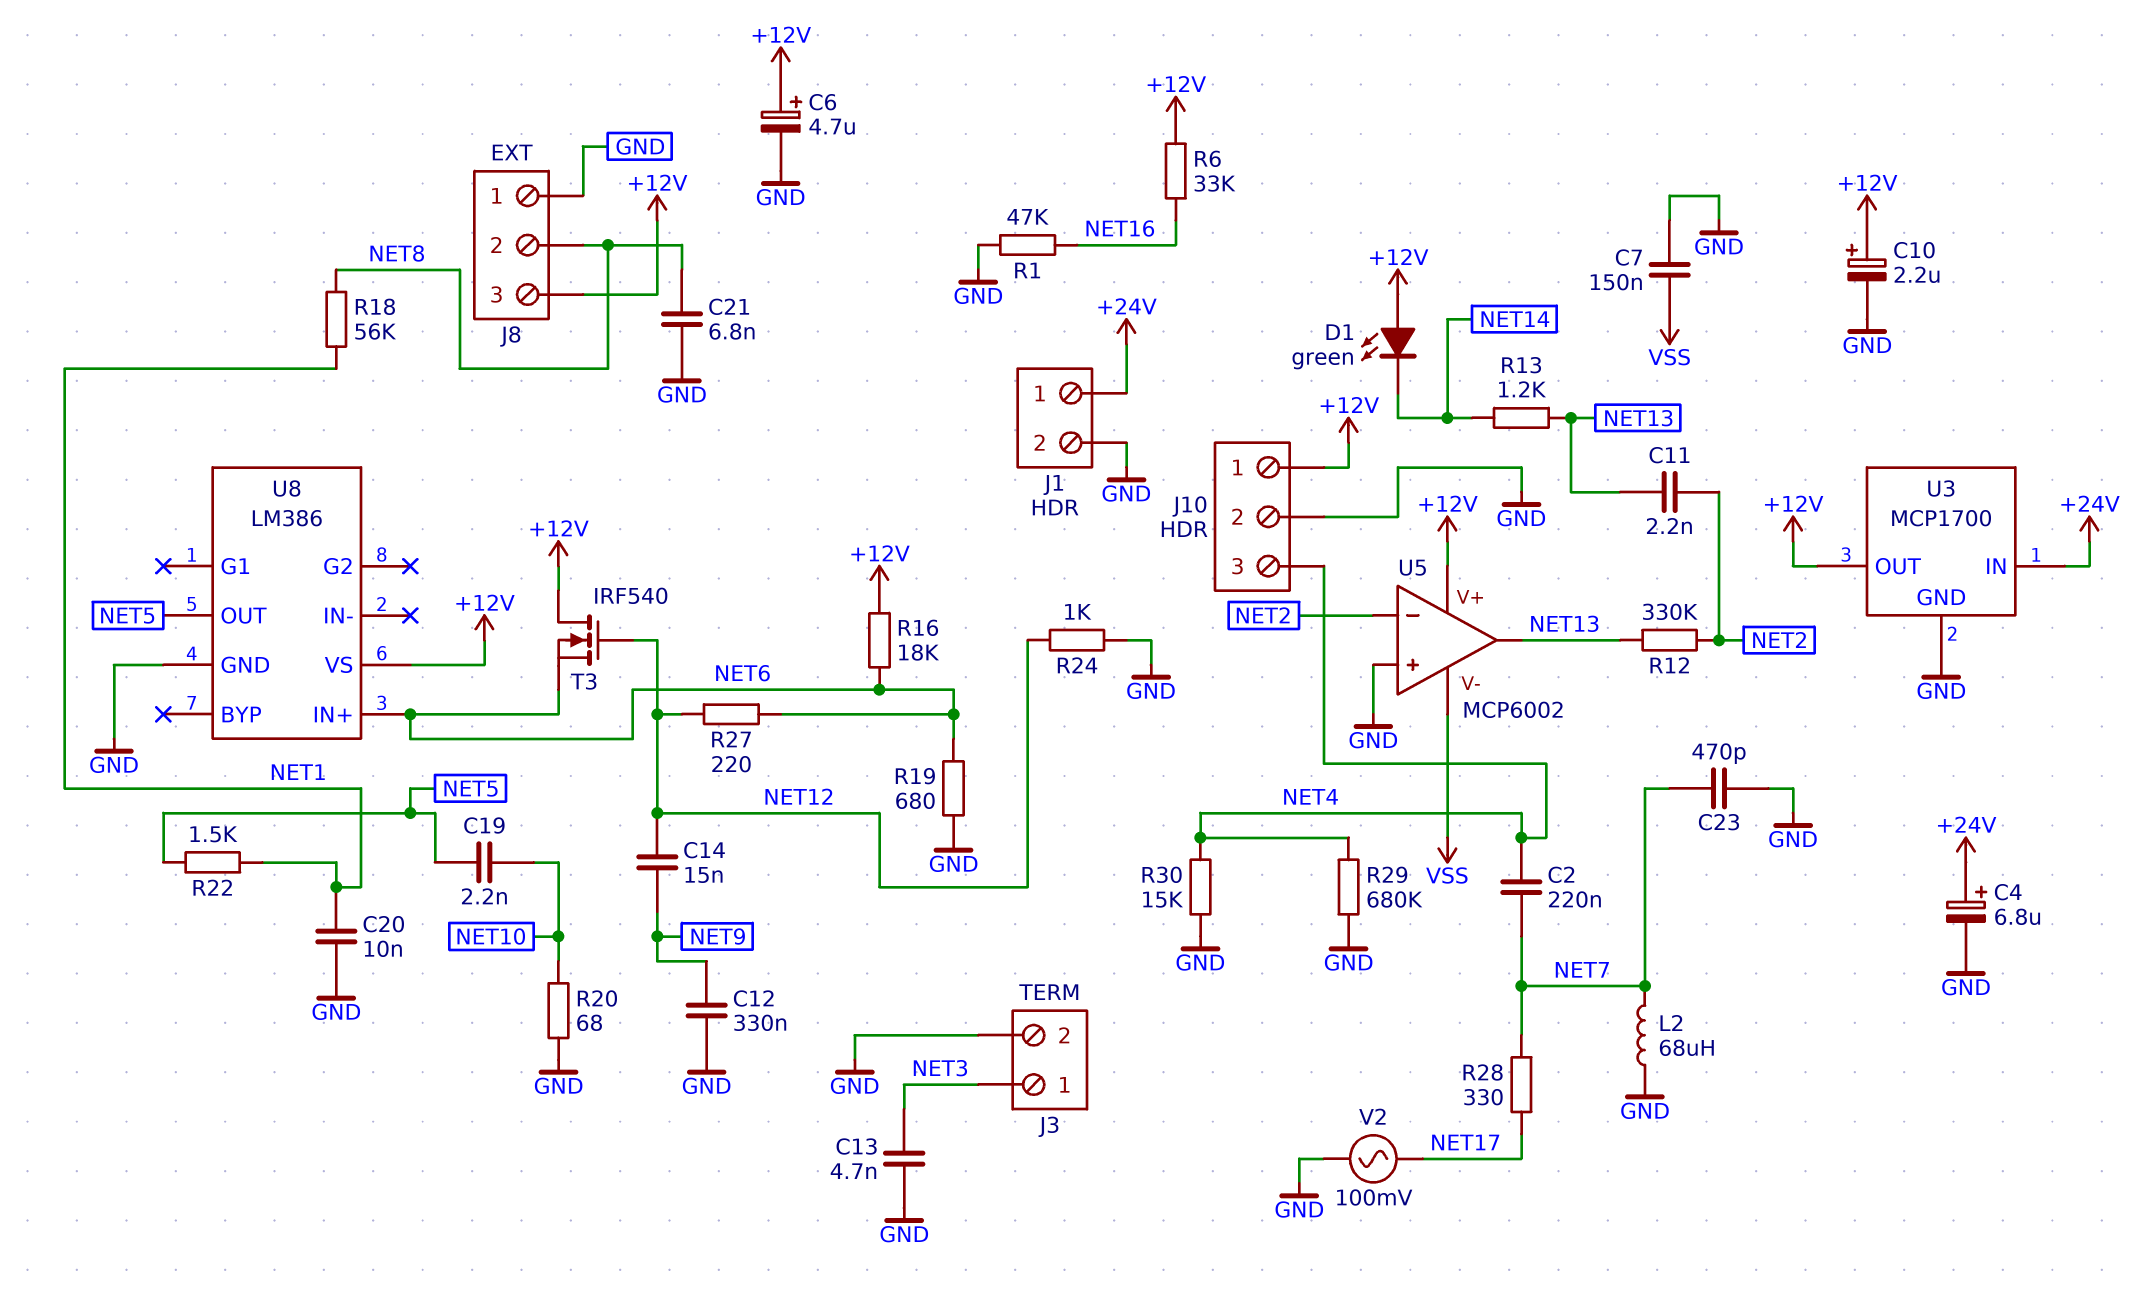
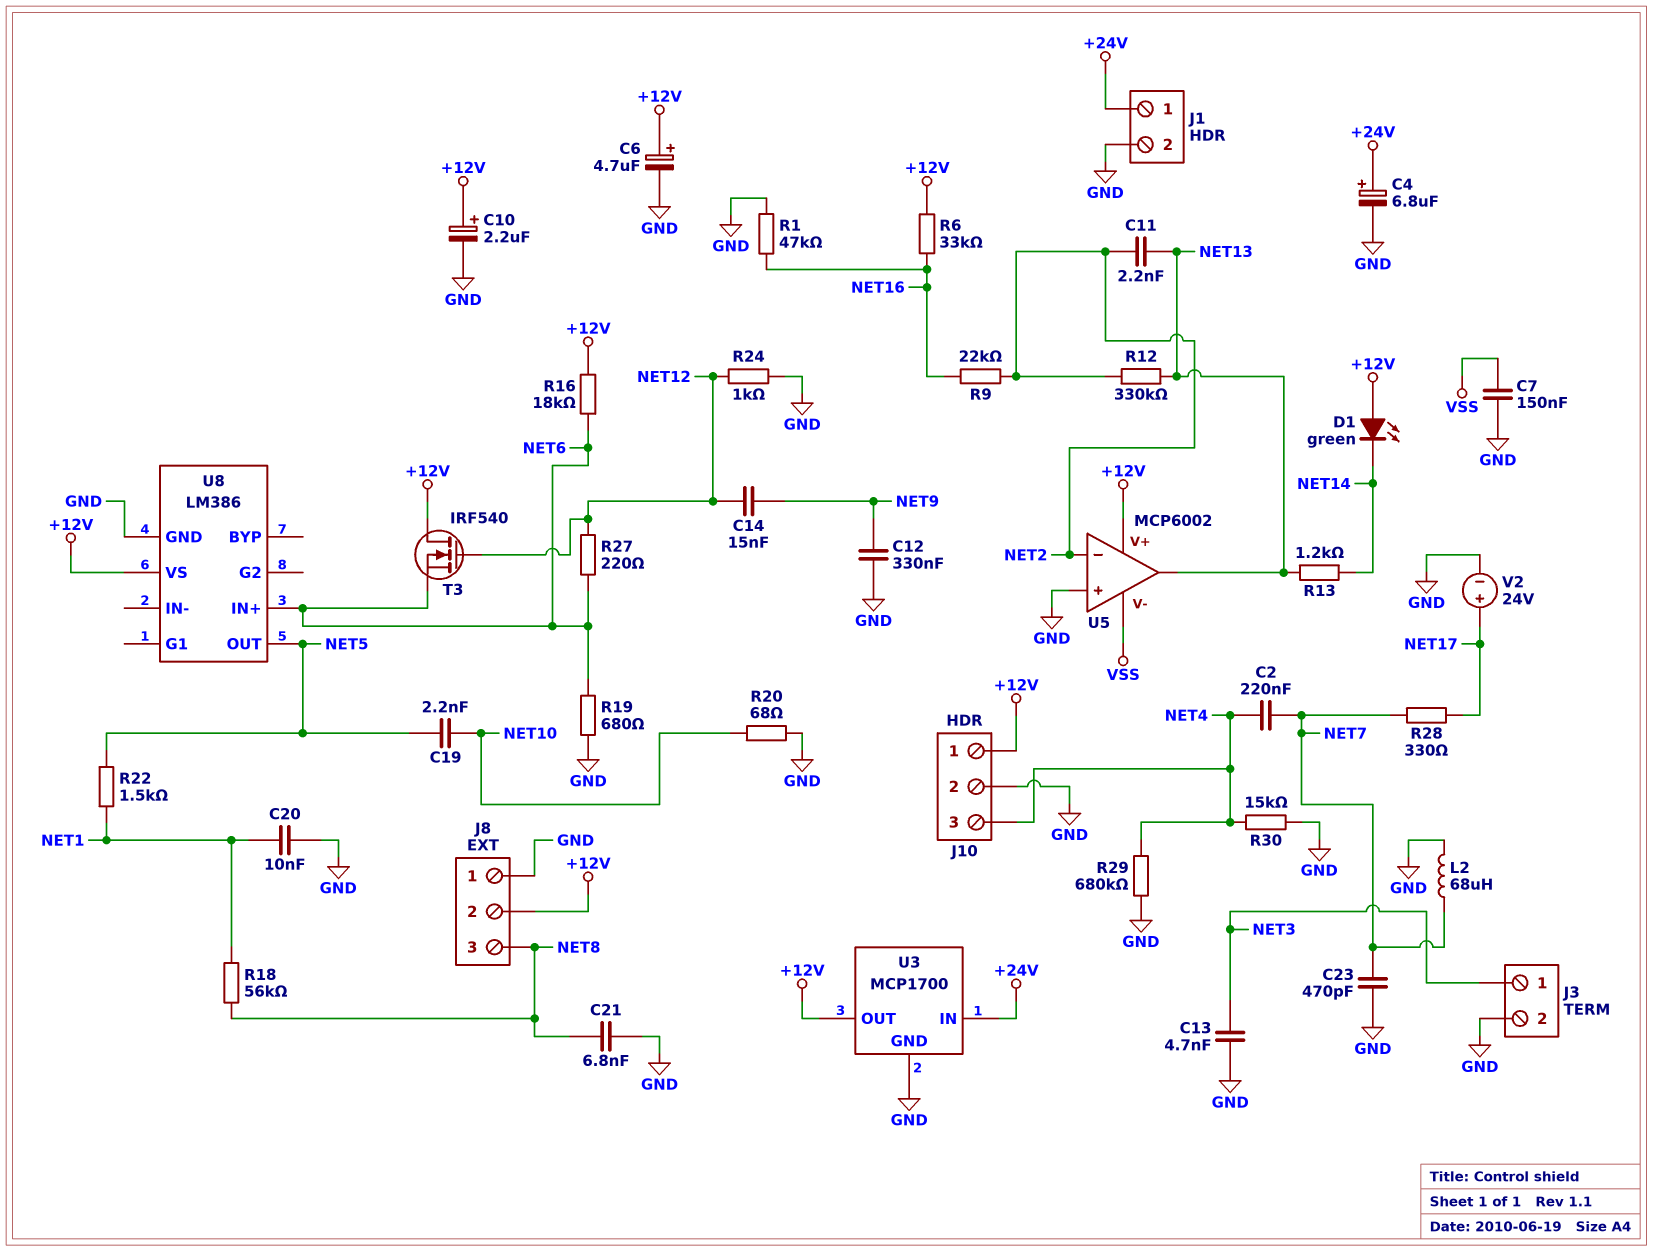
J8 pin 2: NET8 -> +12V
J8 pin 3: +12V -> NET8
R9: none -> 22k (NET2, NET16)
V2: AC 100mV (GND, NET17) -> 24V (plus NET17, minus GND)

